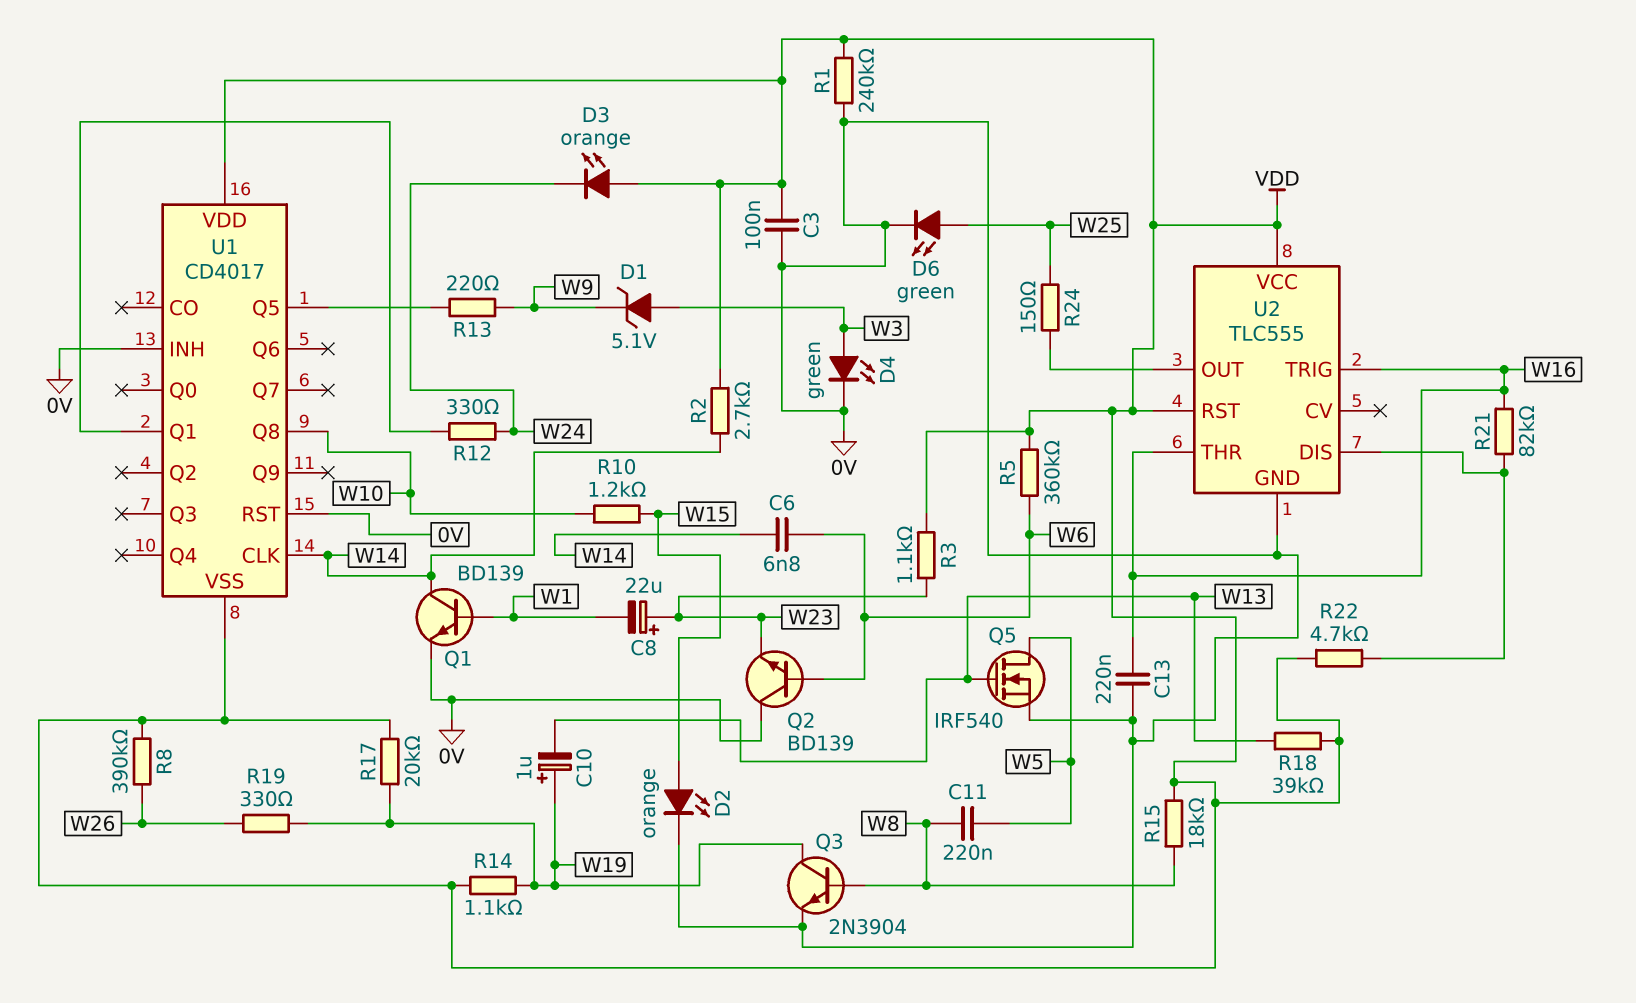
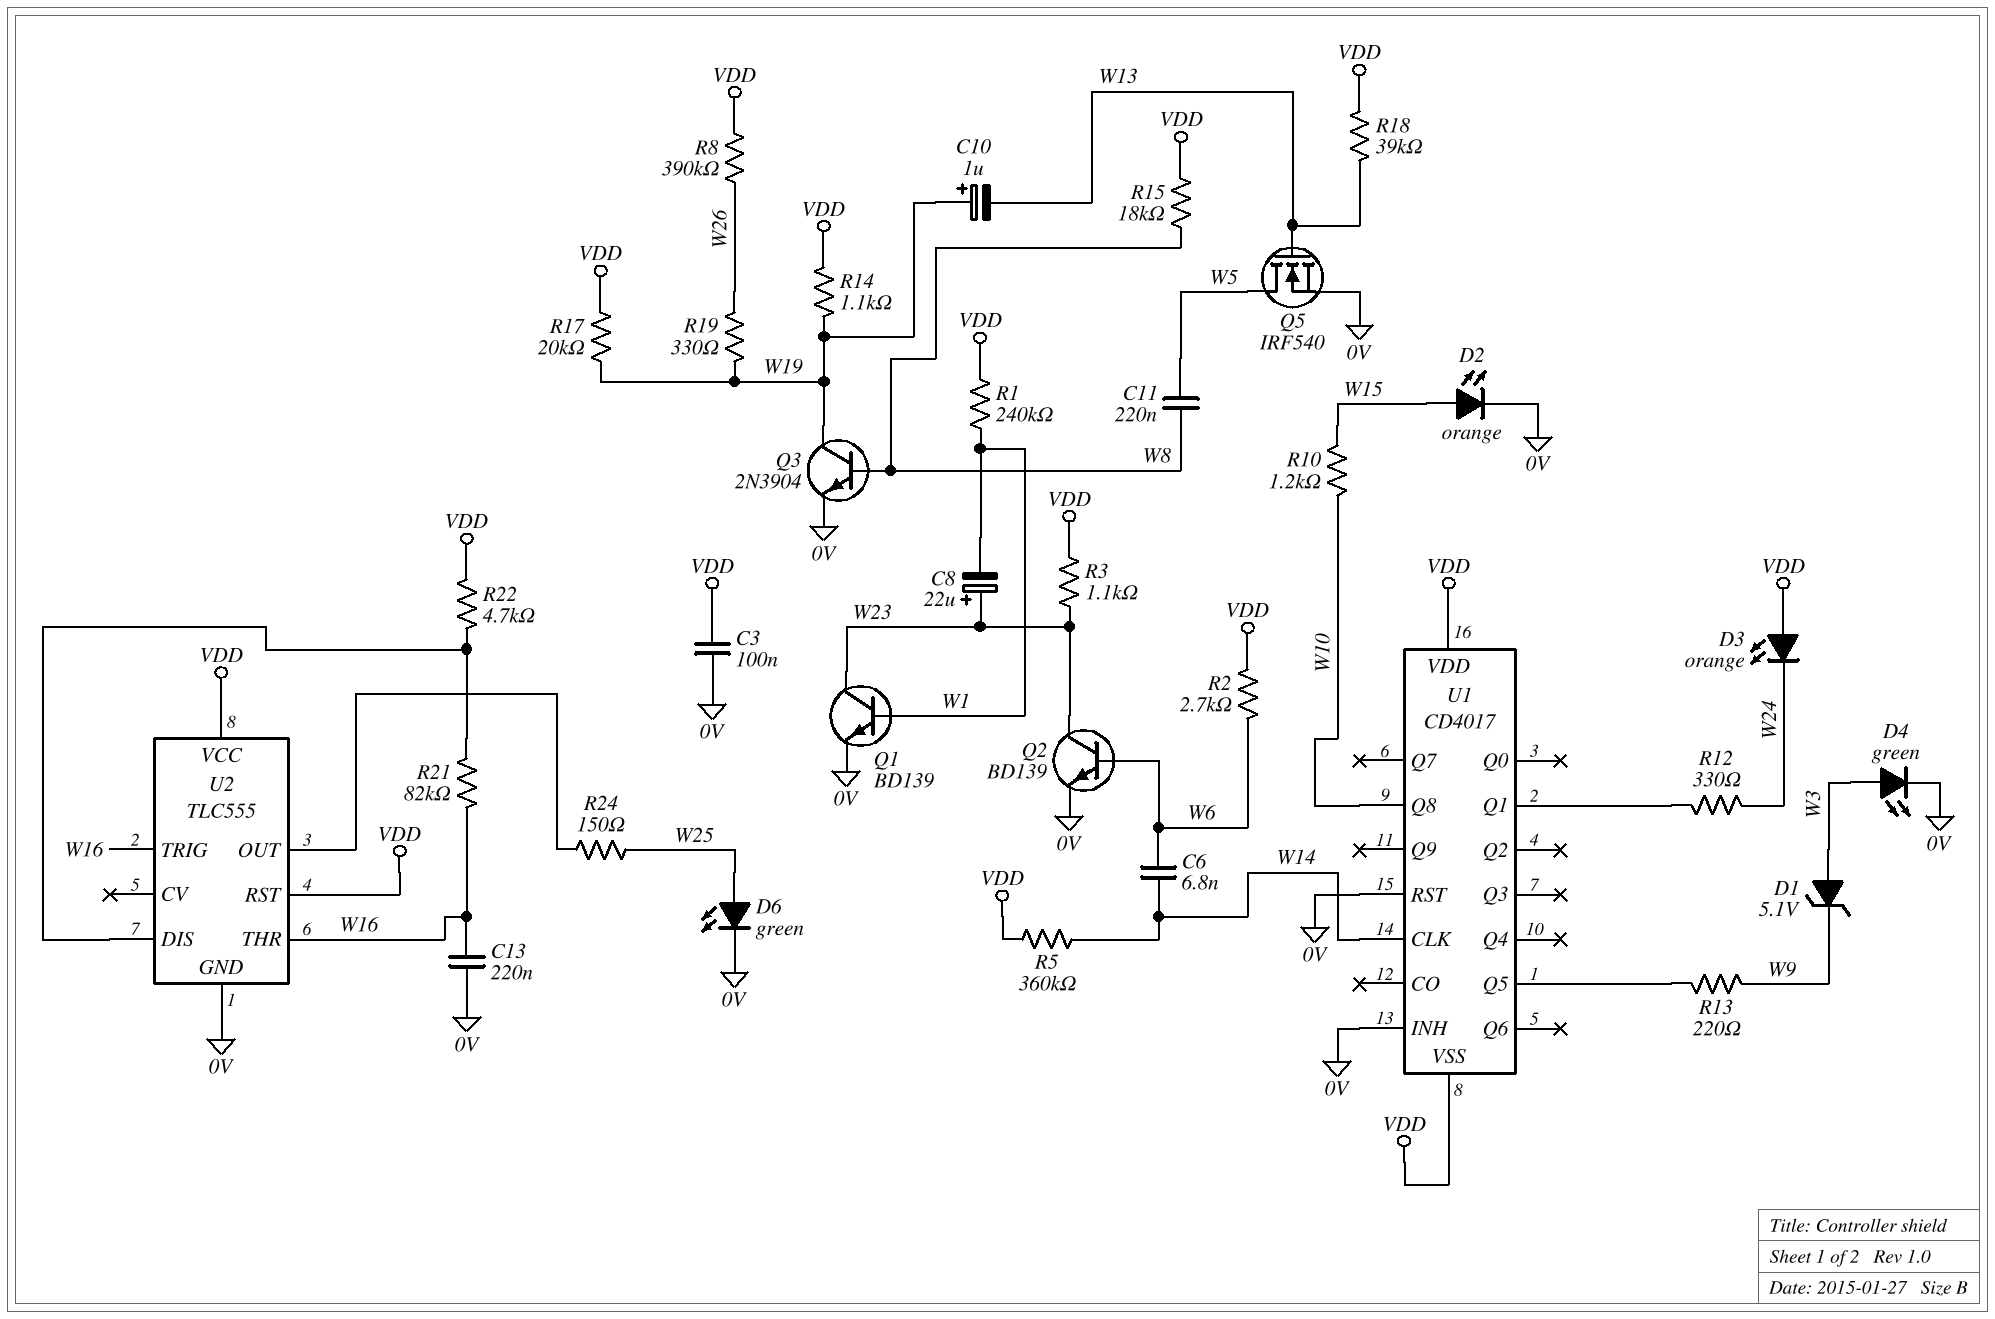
Q1: NPN BD139 (B W1, C W14, E 0V) -> NPN BD139 (B W1, C W23, E 0V)
Q2: NPN BD139 (B W6, C 0V, E W23) -> NPN BD139 (B W6, C W23, E 0V)
R1: 240k (0V, VDD) -> 240k (VDD, W1)
R2: 2.7k (VDD, W14) -> 2.7k (VDD, W6)
R5: 360k (VDD, W6) -> 360k (VDD, W14)

